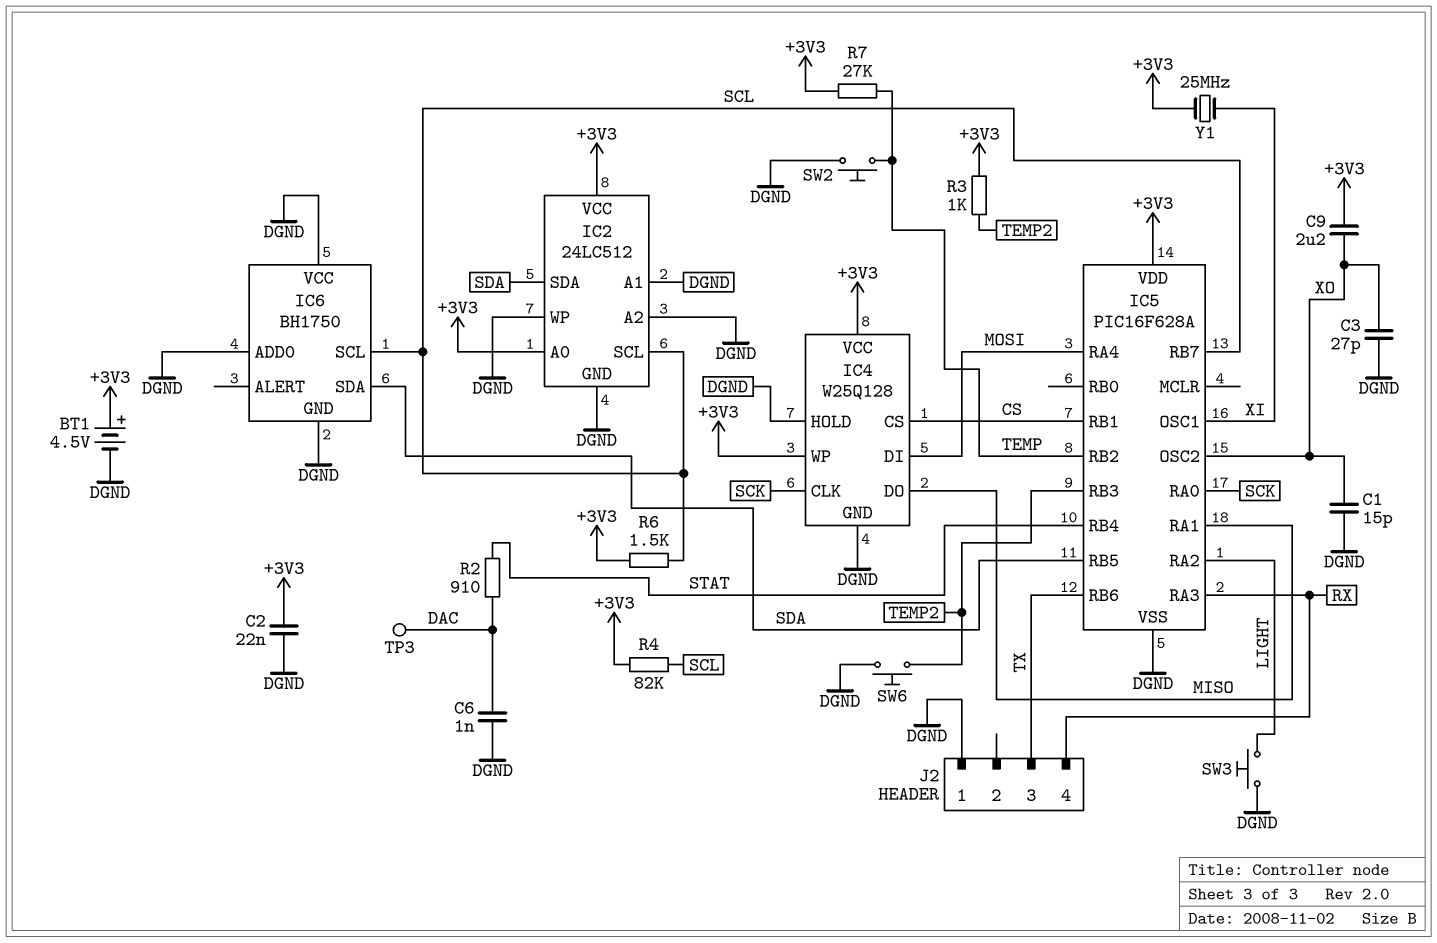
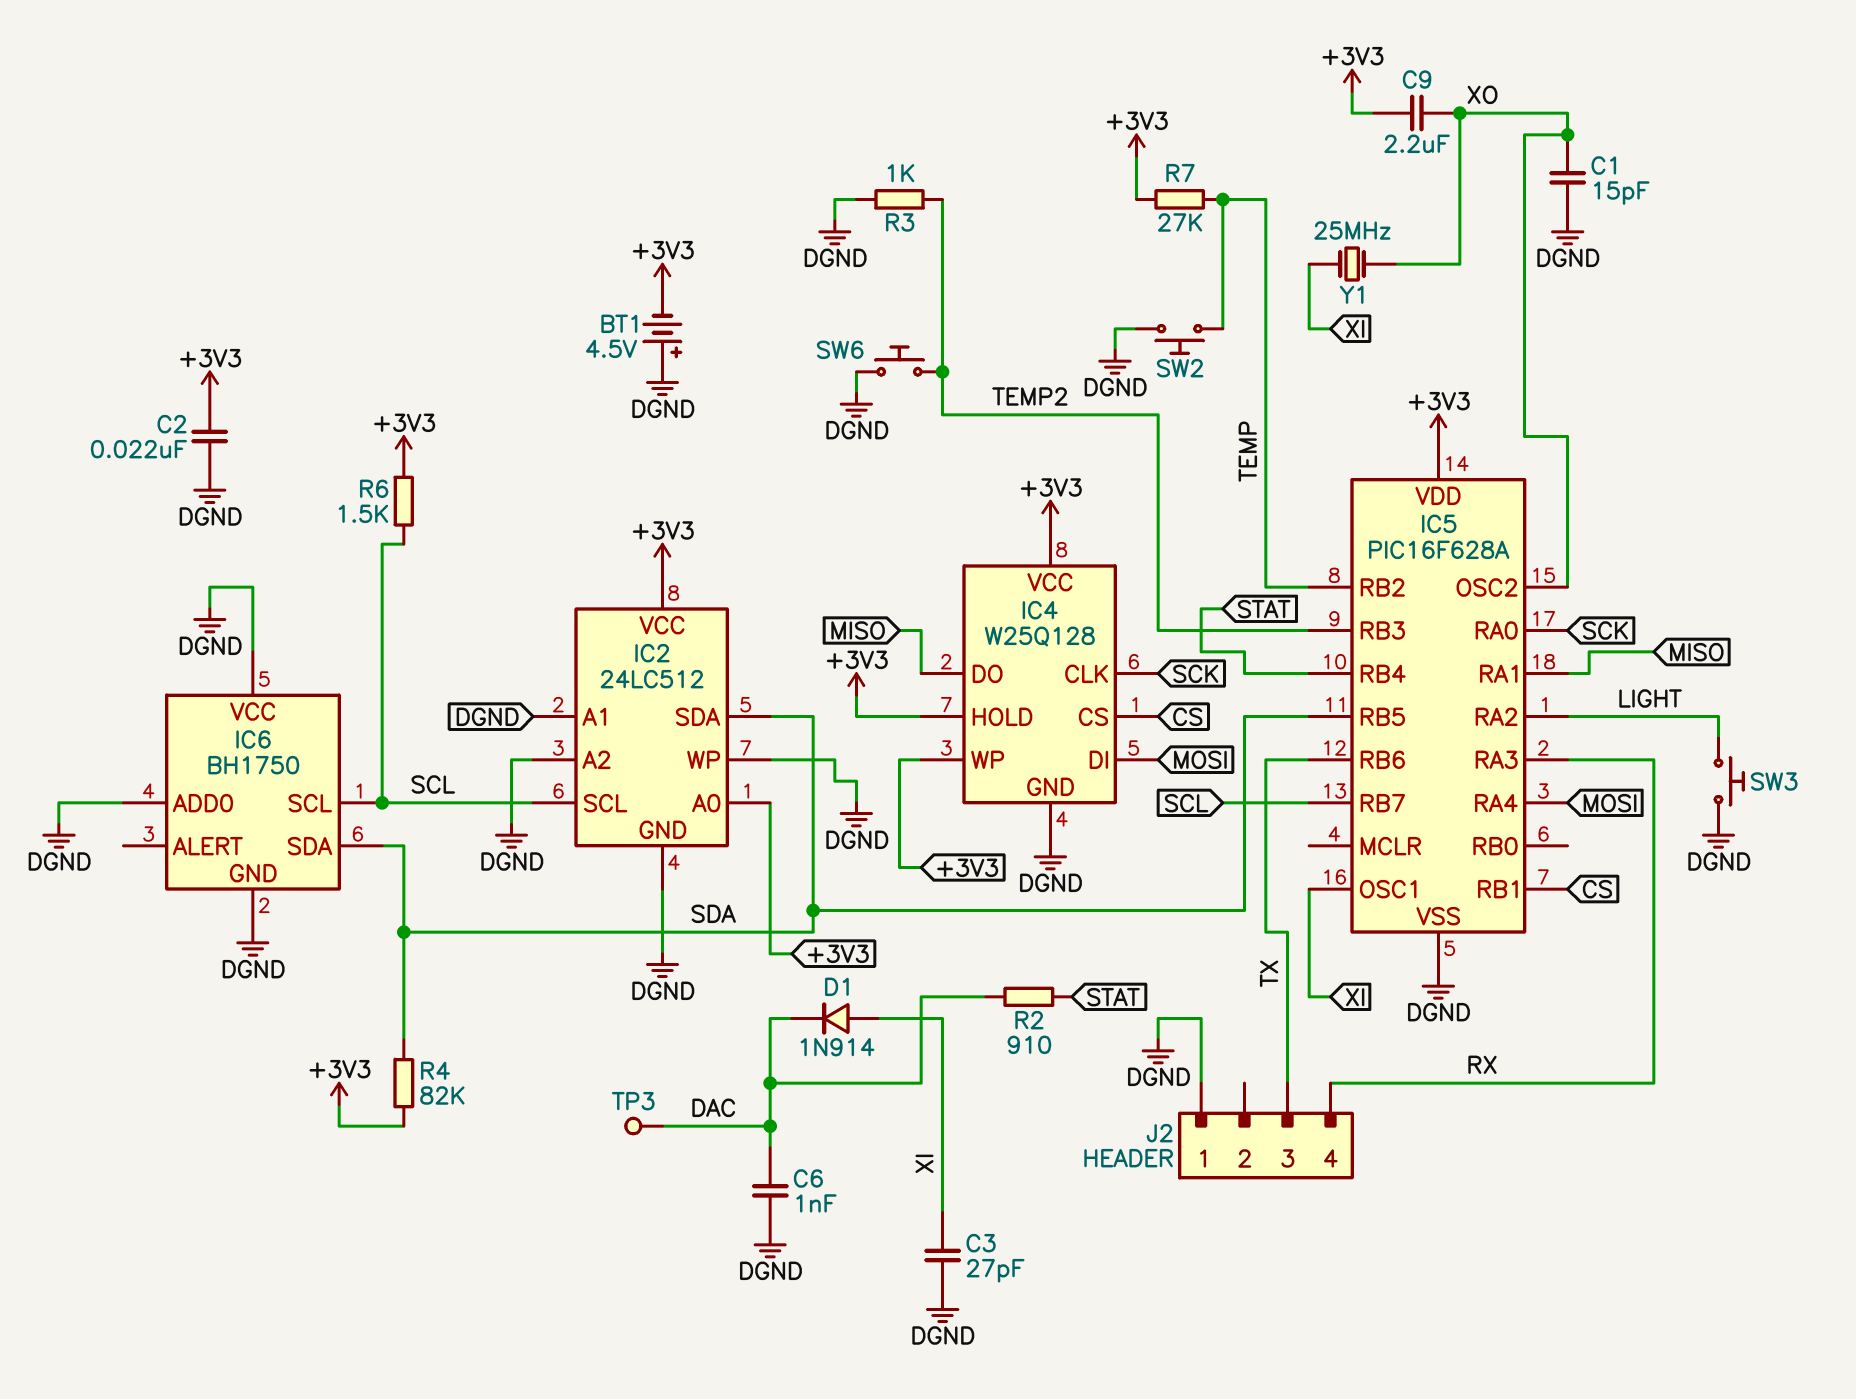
BT1: 4.5V (plus +3V3, minus DGND) -> 4.5V (plus DGND, minus +3V3)
C3: 27pF (DGND, XO) -> 27pF (DGND, XI)
D1: none -> diode 1N914 (A XI, K DAC)
IC4 pin HOLD: DGND -> +3V3
R3: 1k (+3V3, TEMP2) -> 1k (DGND, TEMP2)
R4: 82k (+3V3, SCL) -> 82k (+3V3, SDA)
Y1: 25MHz (+3V3, XI) -> 25MHz (XI, XO)

